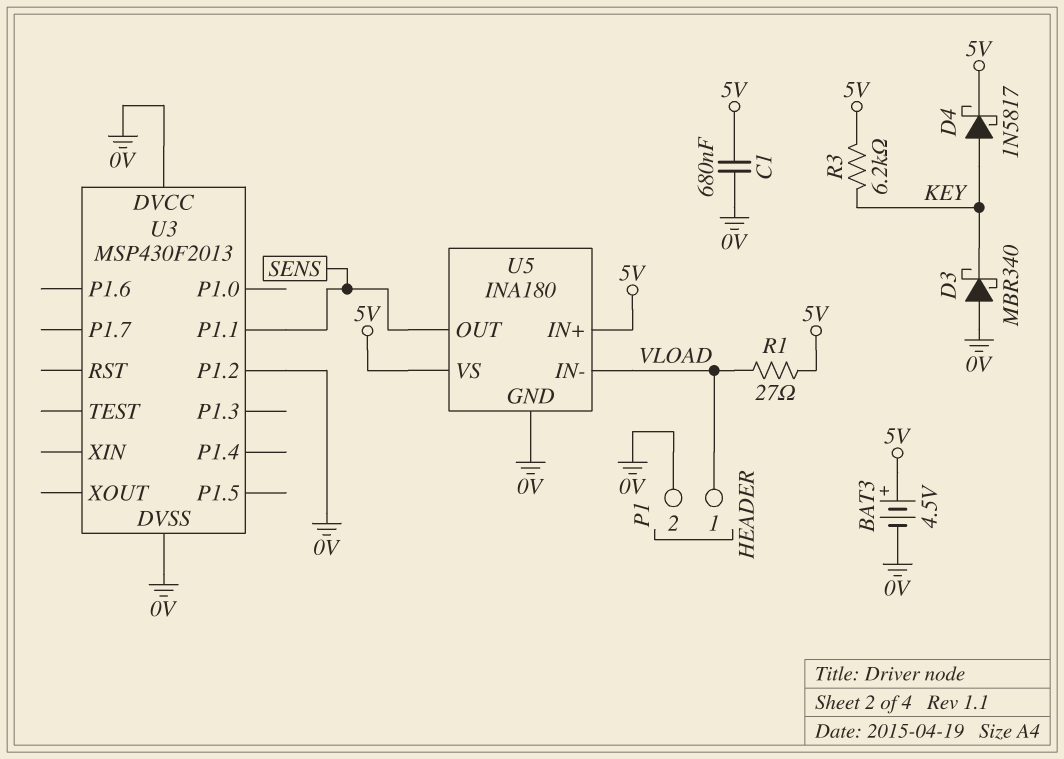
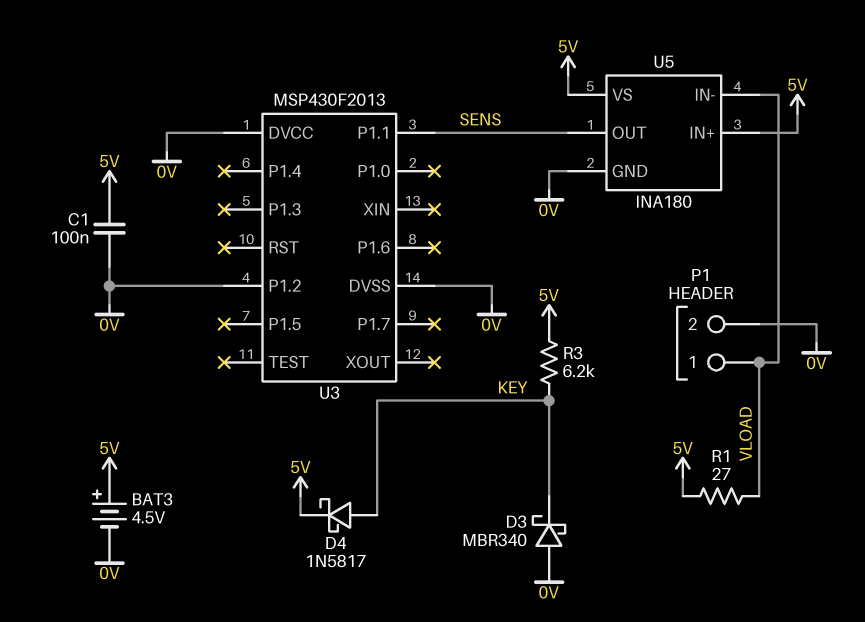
C1: 680nF (0V, 5V) -> 100nF (0V, 5V)

